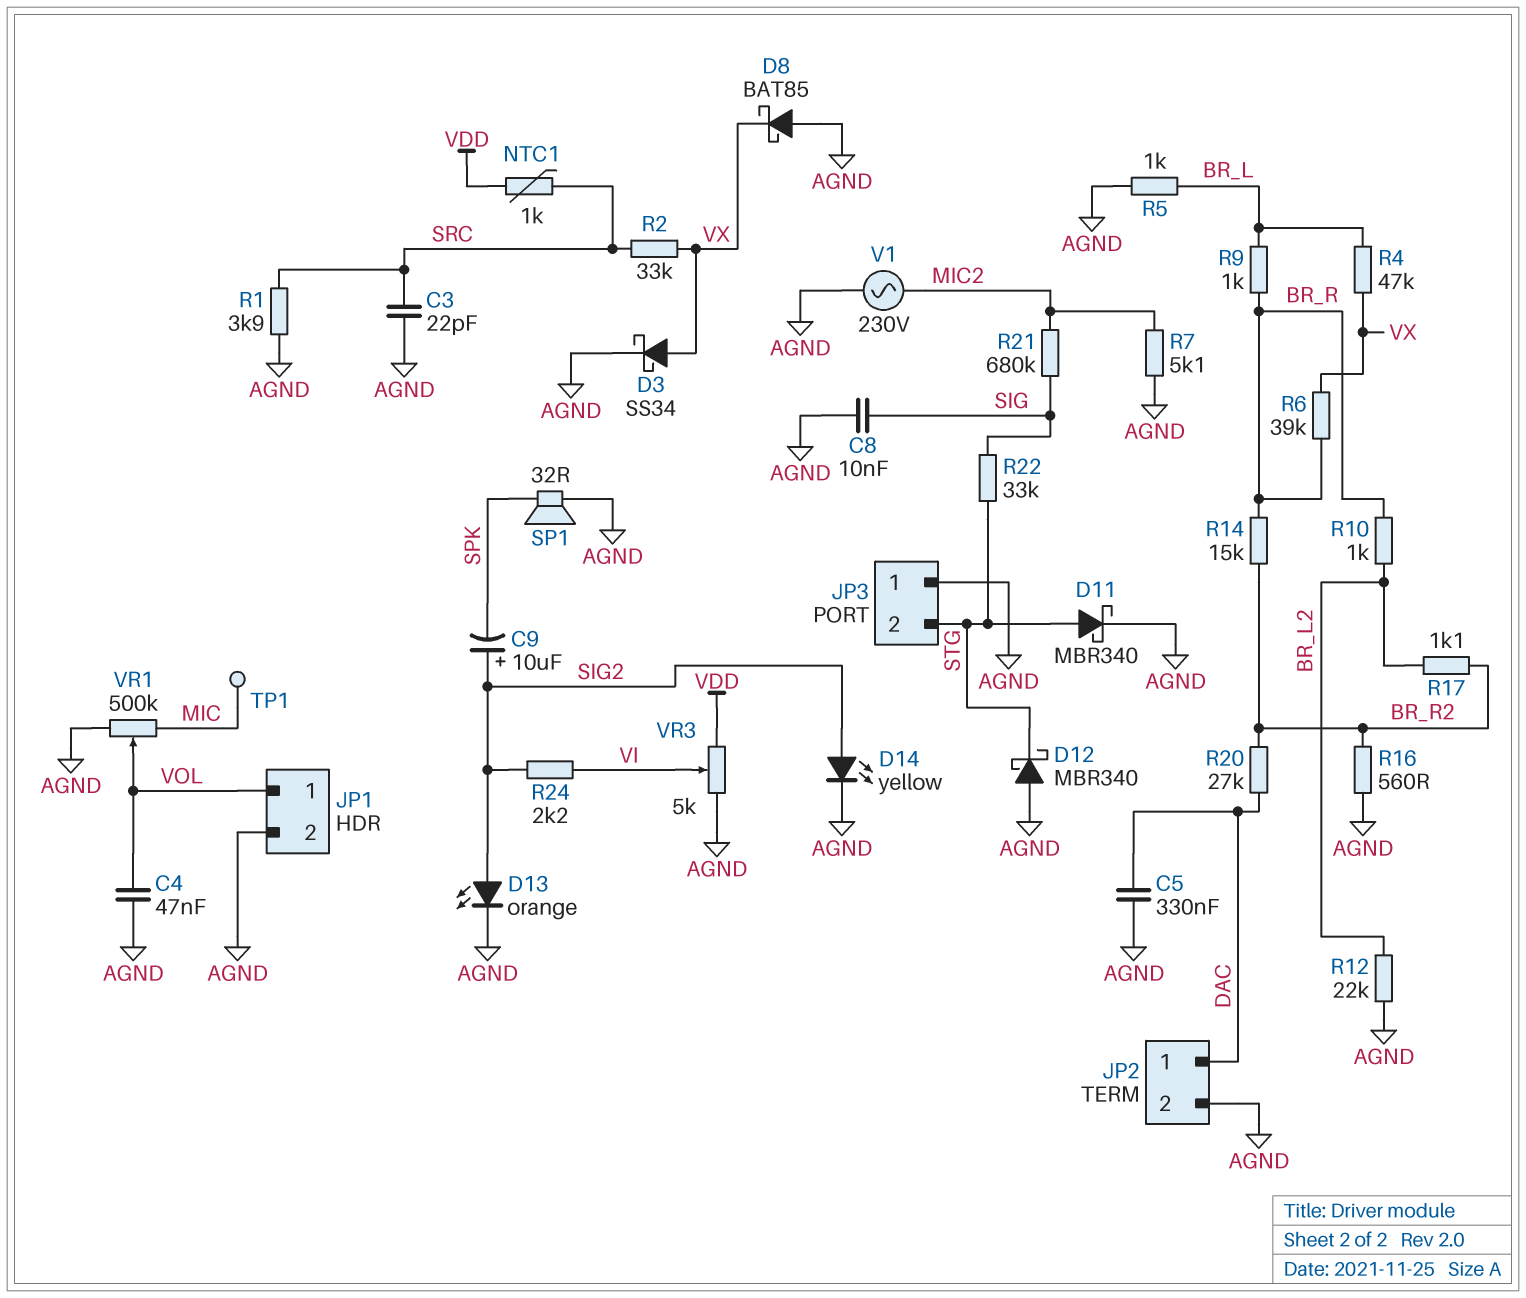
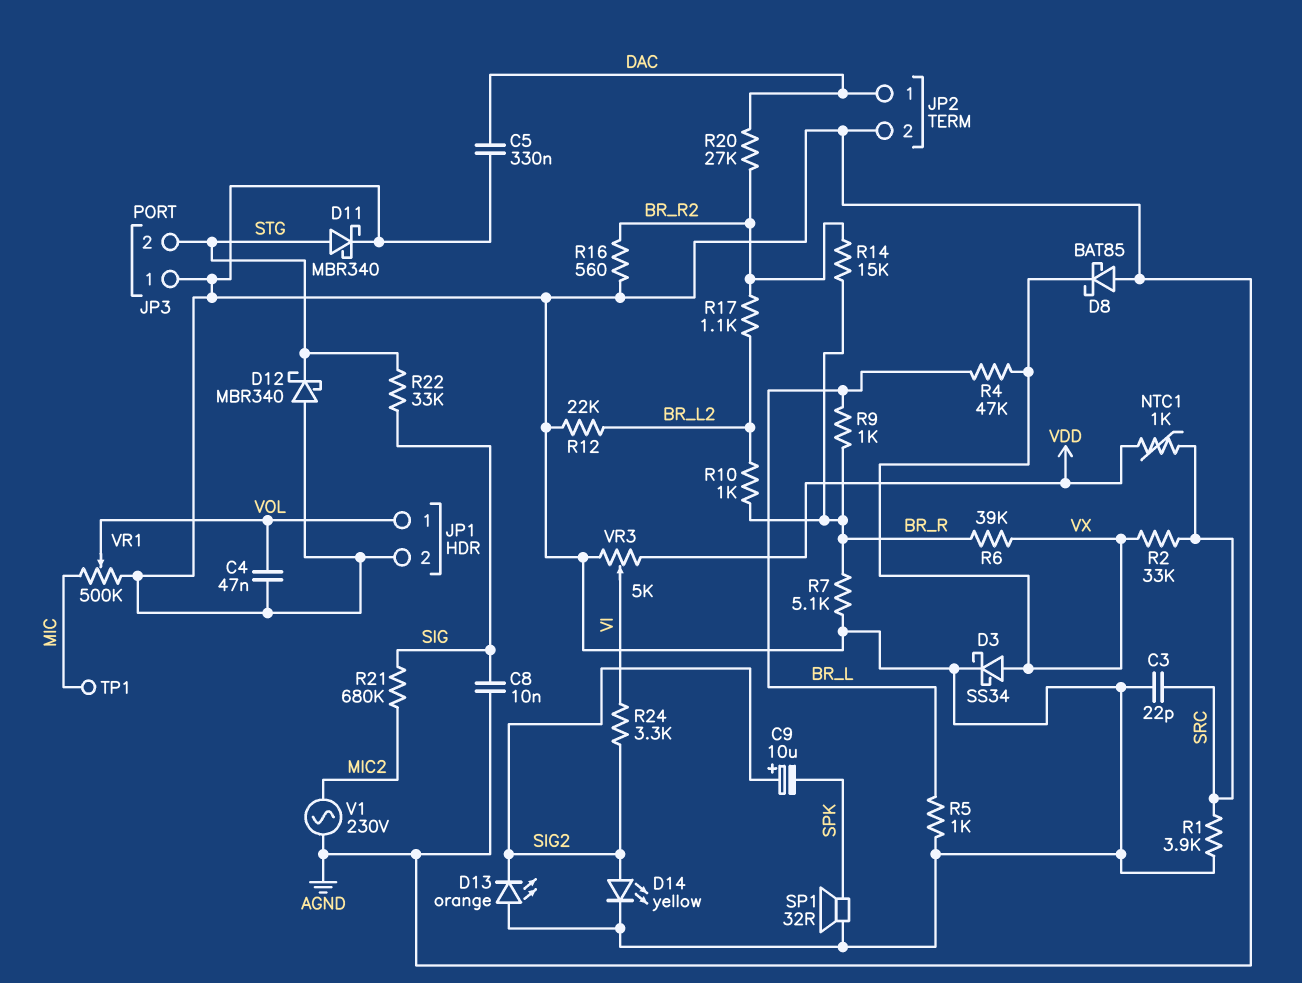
D13: LED orange (A SIG2, K AGND) -> LED orange (A AGND, K SIG2)
R7: 5.1k (AGND, MIC2) -> 5.1k (AGND, BR_R)
R24: 2.2k (SIG2, VI) -> 3.3k (SIG2, VI)

